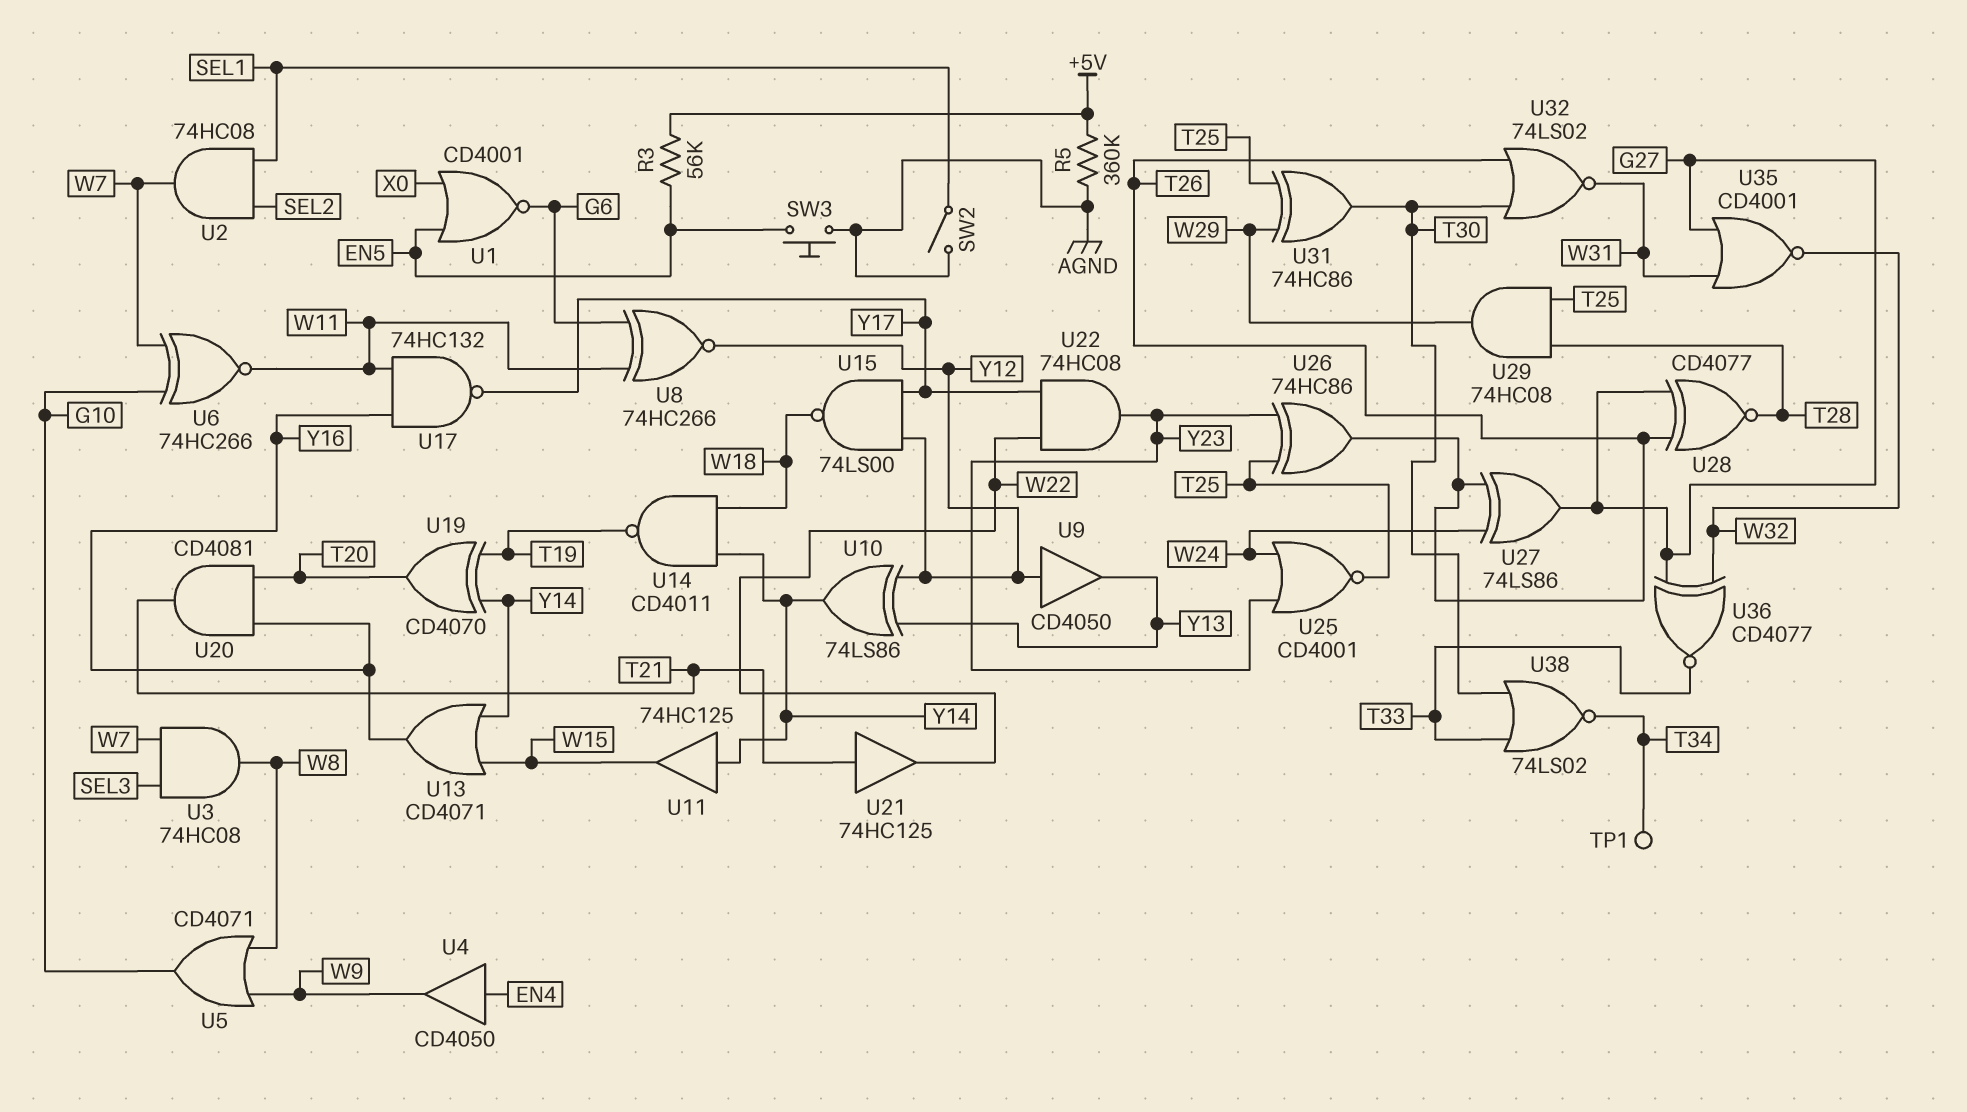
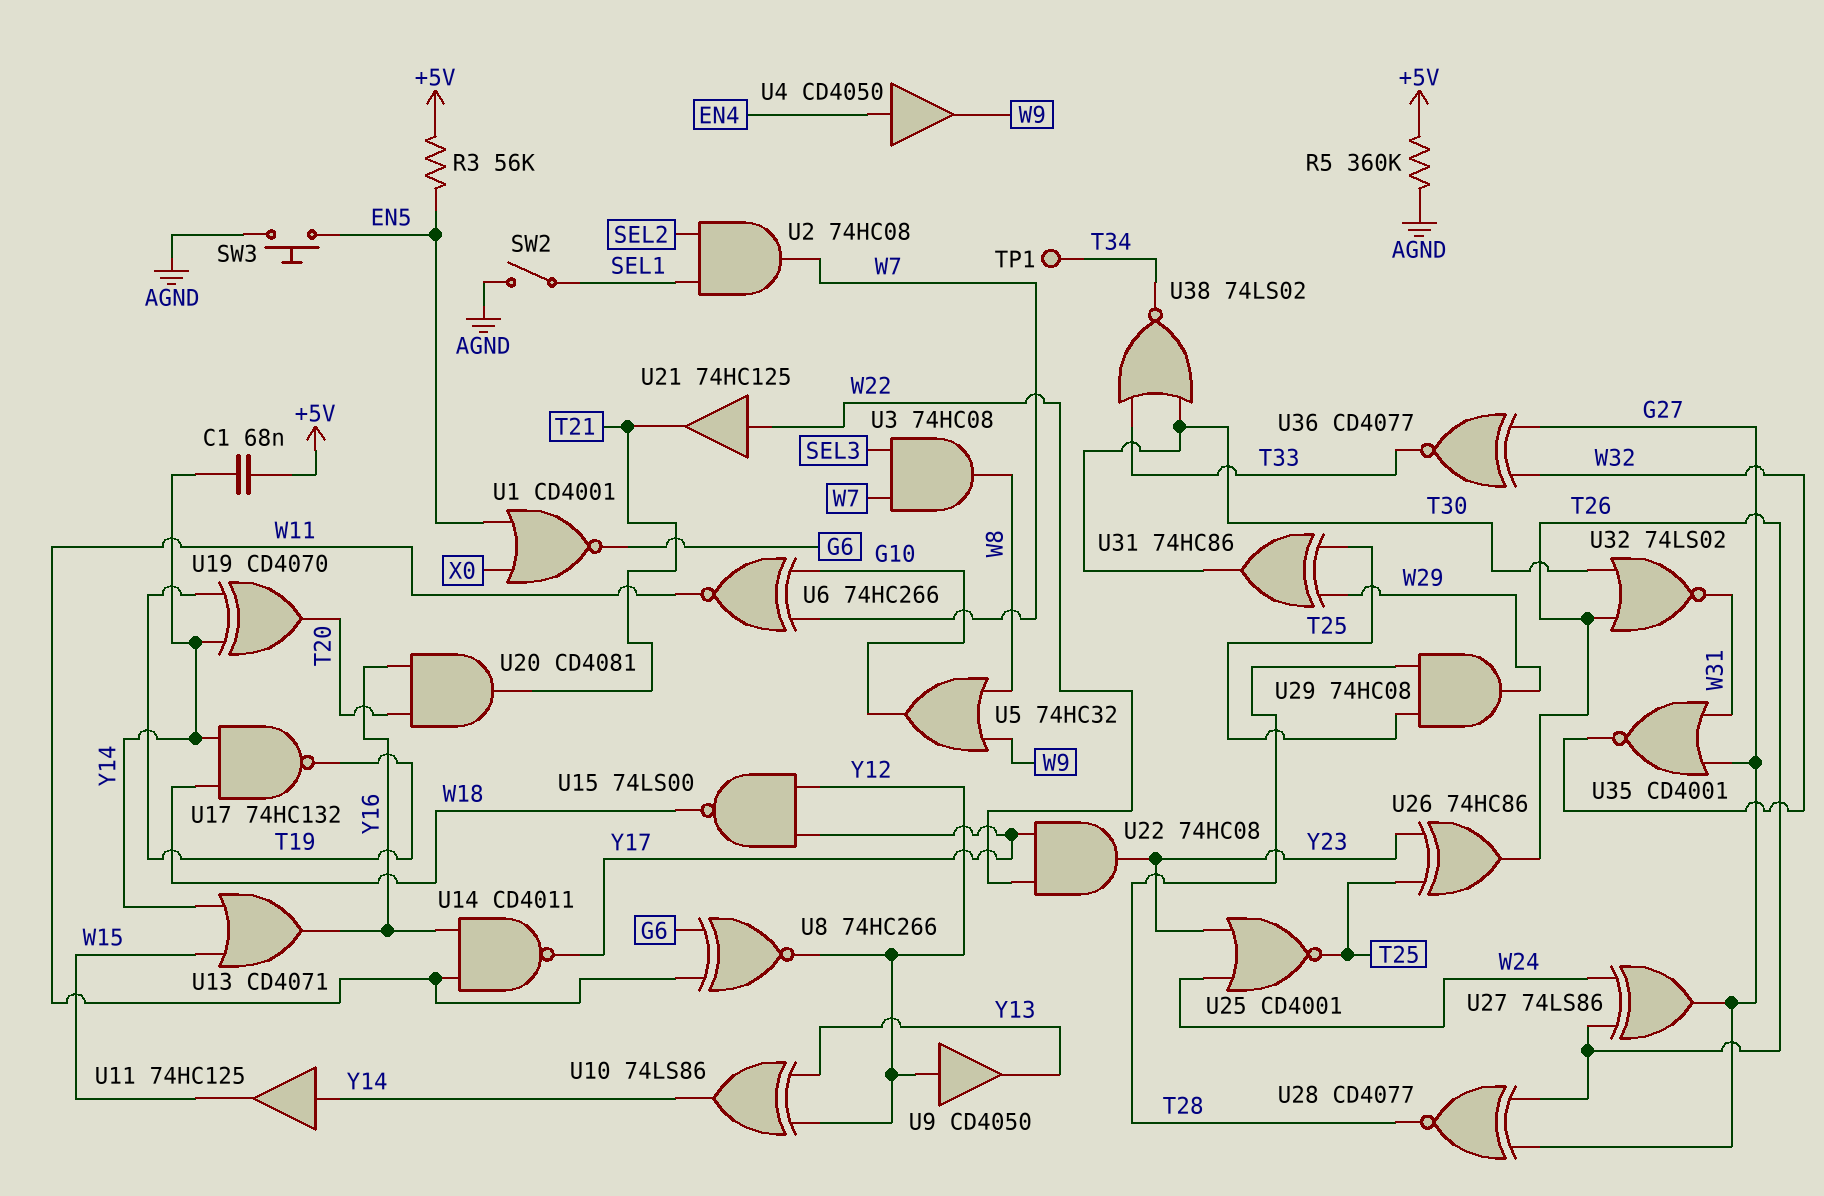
C1: none -> 68nF (+5V, Y14)
U5: OR CD4071 (in W8, in W9, out G10) -> OR 74HC32 (in W8, in W9, out G10)
U14: NAND CD4011 (in W18, in Y14, out T19) -> NAND CD4011 (in W11, in Y16, out Y17)
U17: NAND 74HC132 (in W11, in Y16, out Y17) -> NAND 74HC132 (in W18, in Y14, out T19)
U21: buffer 74HC125 (in T21, out W22) -> buffer 74HC125 (in W22, out T21)

